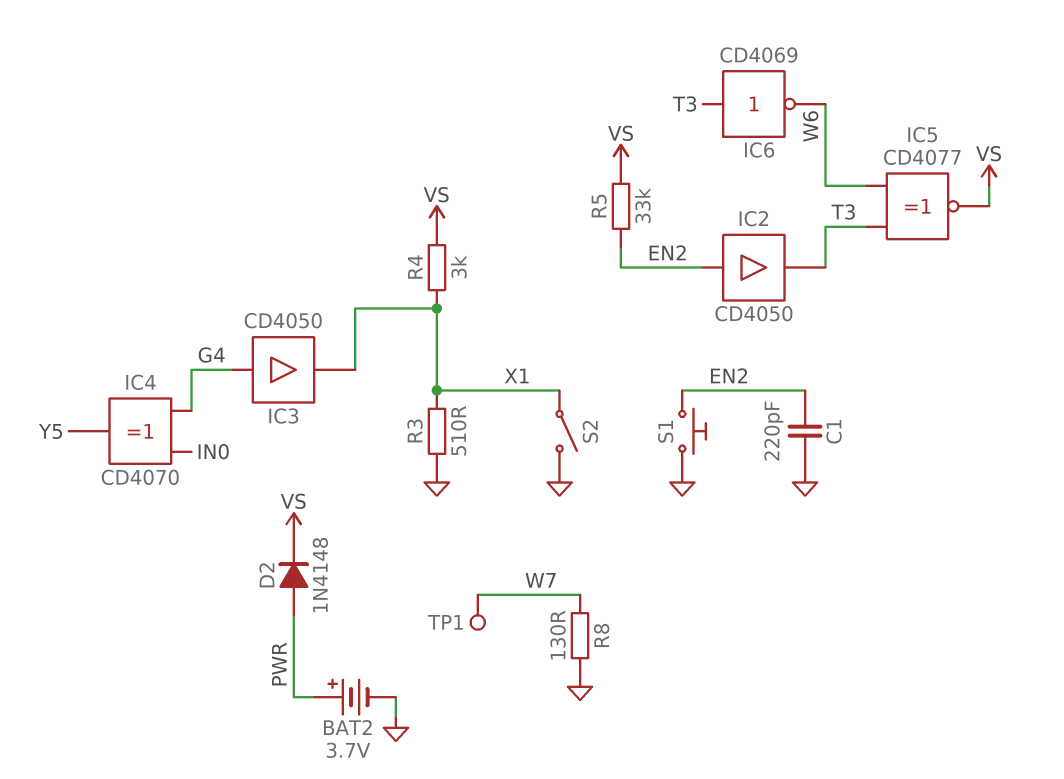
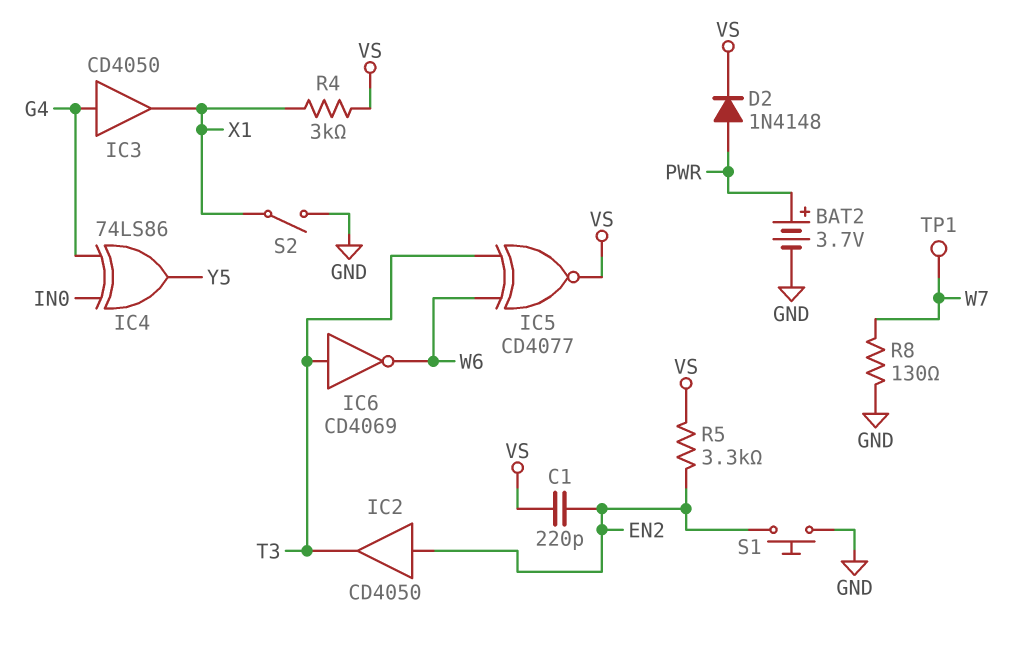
C1: 220pF (EN2, GND) -> 220pF (EN2, VS)
IC4: XOR CD4070 (in G4, in IN0, out Y5) -> XOR 74LS86 (in G4, in IN0, out Y5)
R3: 510 (GND, X1) -> none
R5: 33k (EN2, VS) -> 3.3k (EN2, VS)

